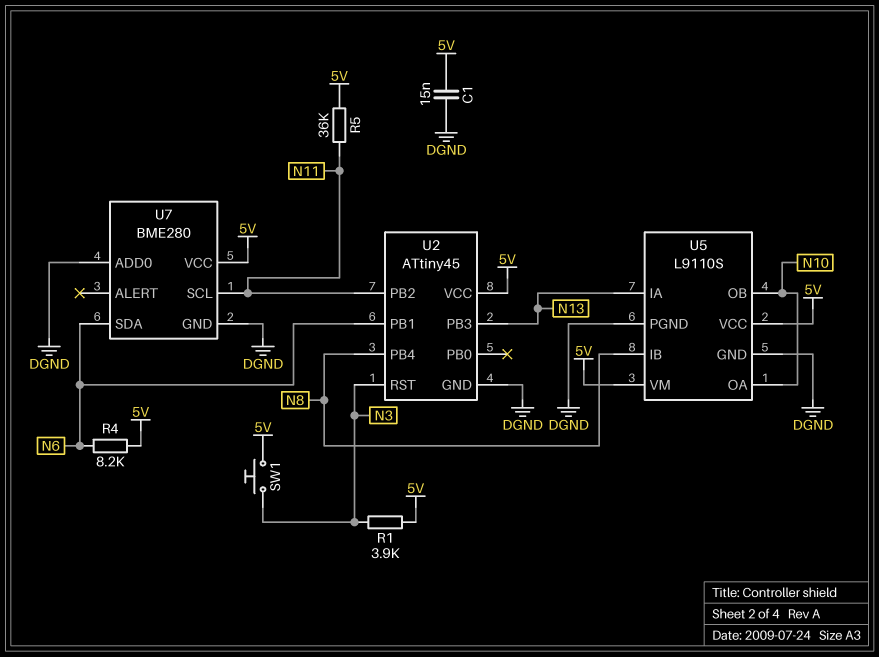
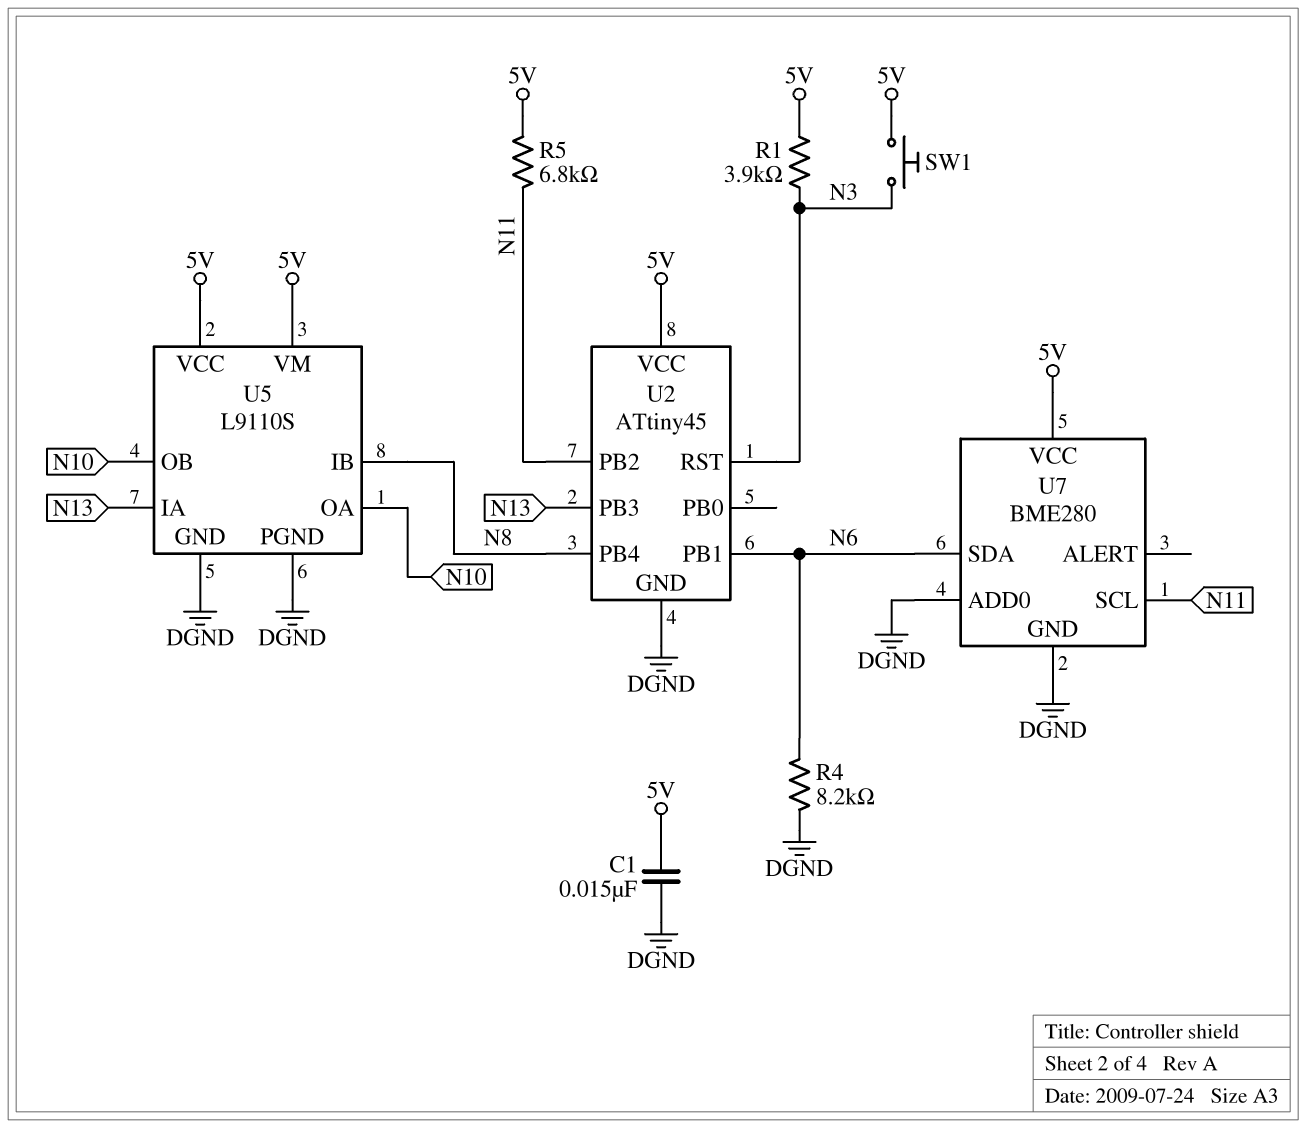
R4: 8.2k (5V, N6) -> 8.2k (DGND, N6)
R5: 36k (5V, N11) -> 6.8k (5V, N11)

